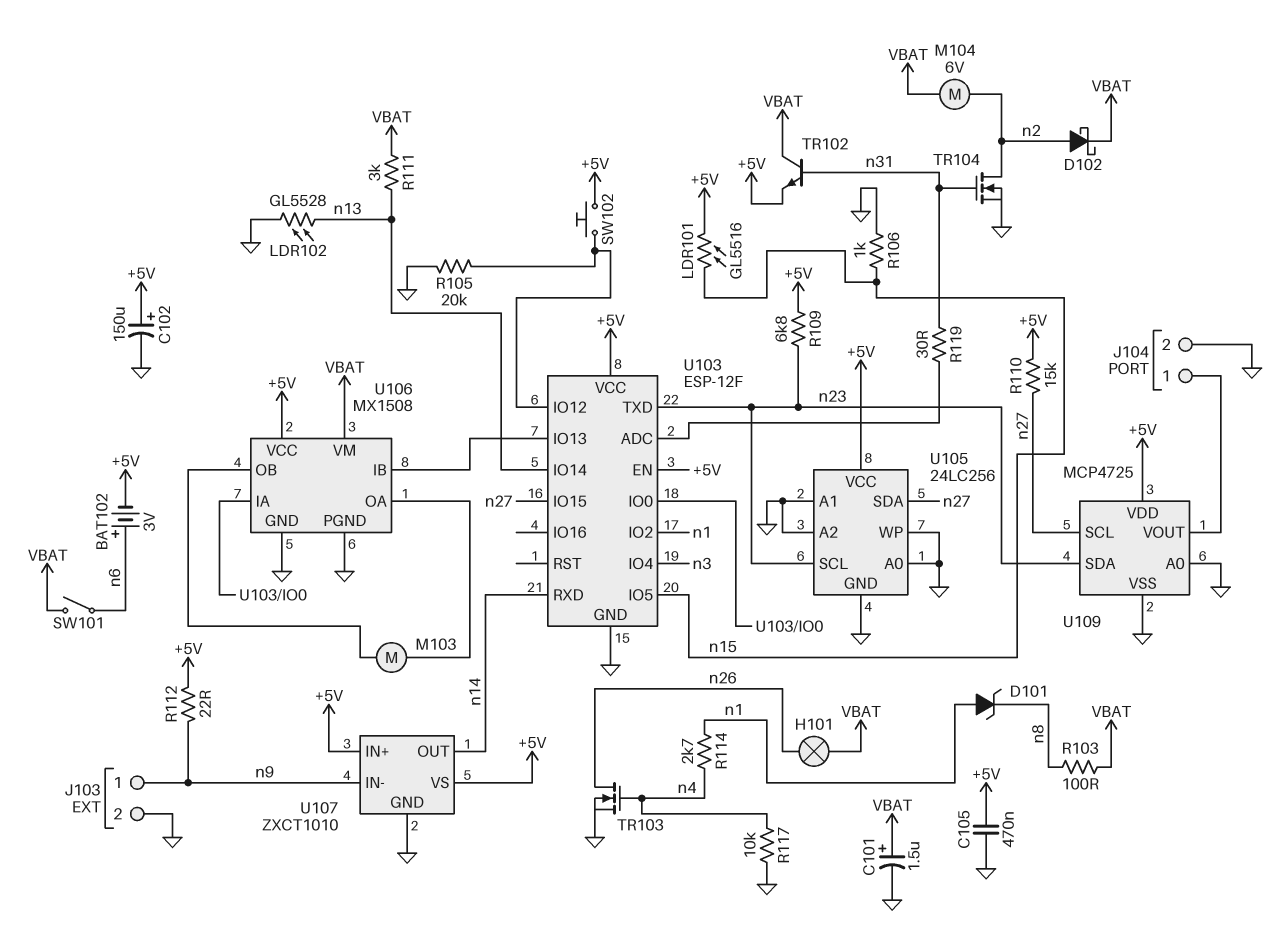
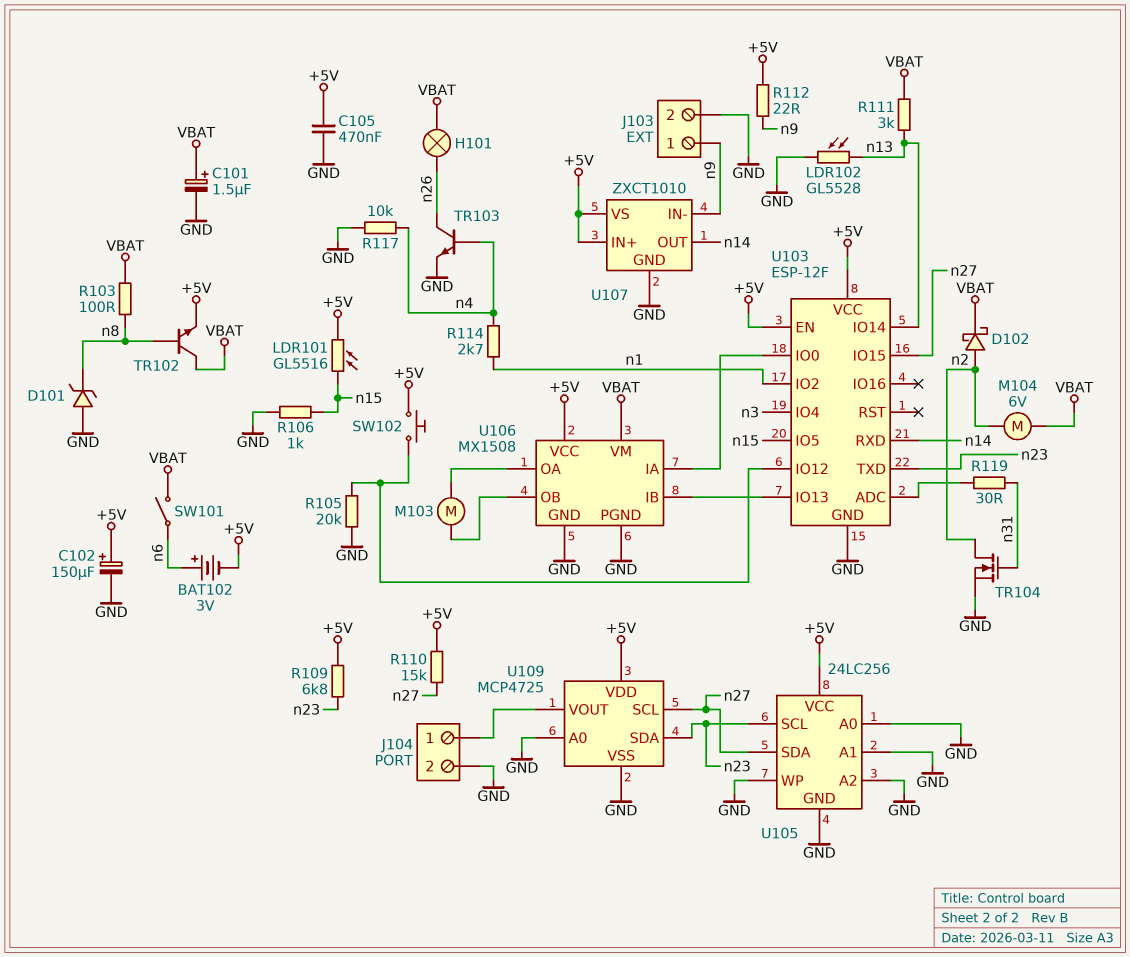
D101: zener (A n1, K n8) -> zener (A GND, K n8)
TR102: NPN (B n31, C VBAT, E +5V) -> NPN (B n8, C VBAT, E +5V)
TR103: NMOS (G n4, D n26, S GND) -> NPN (B n4, C n26, E GND)

